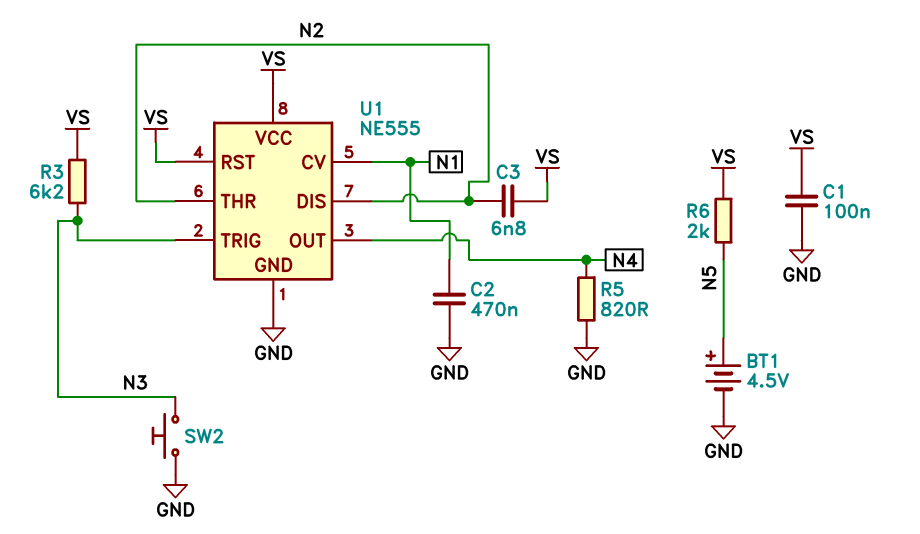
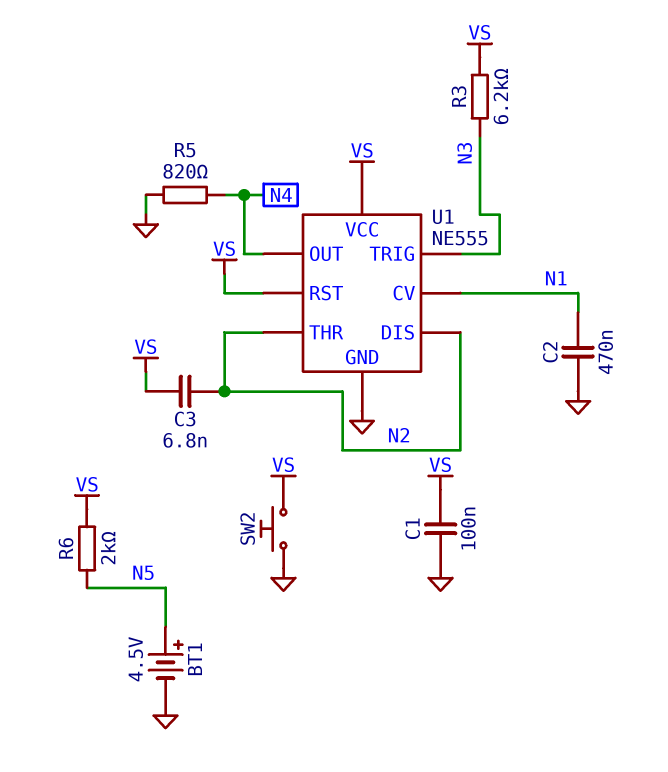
SW2: button (GND, N3) -> button (GND, VS)

